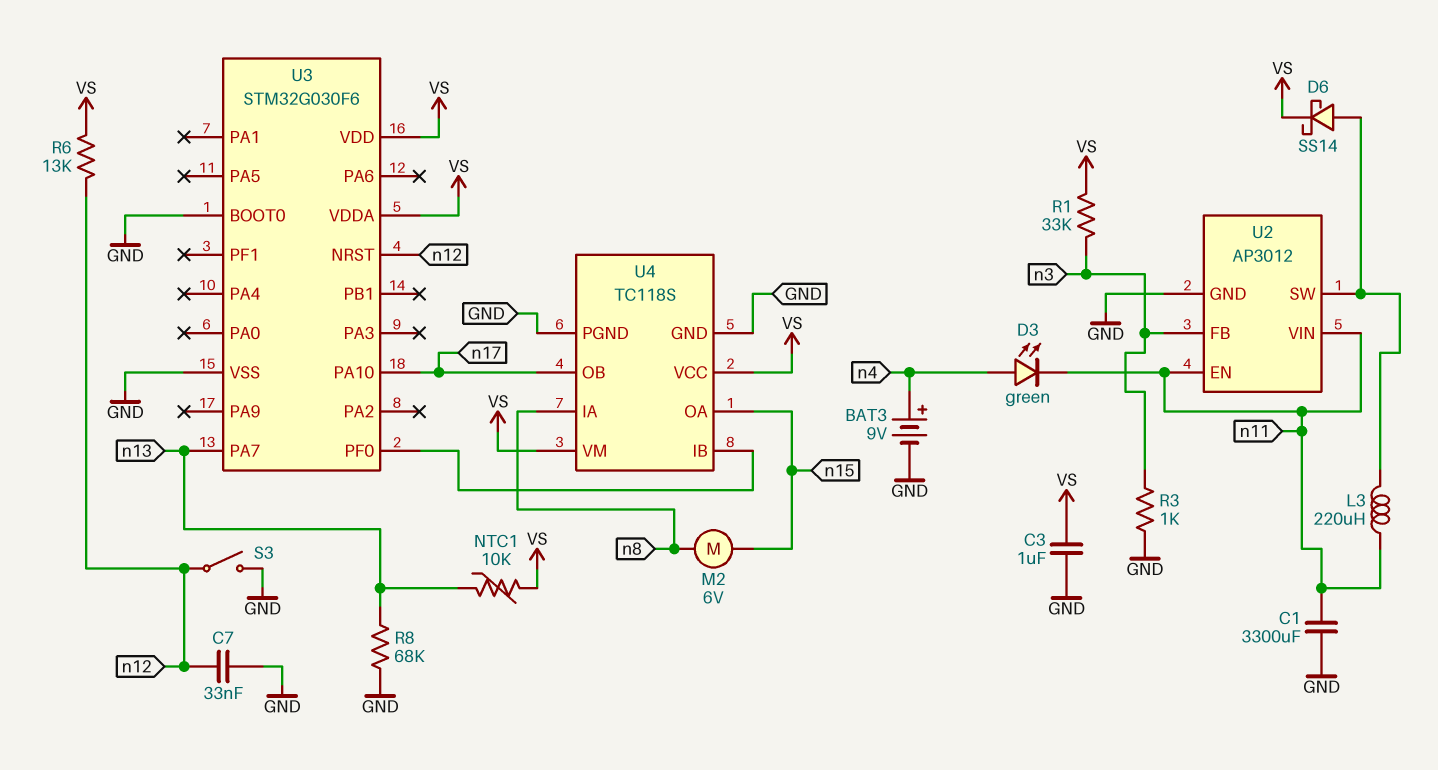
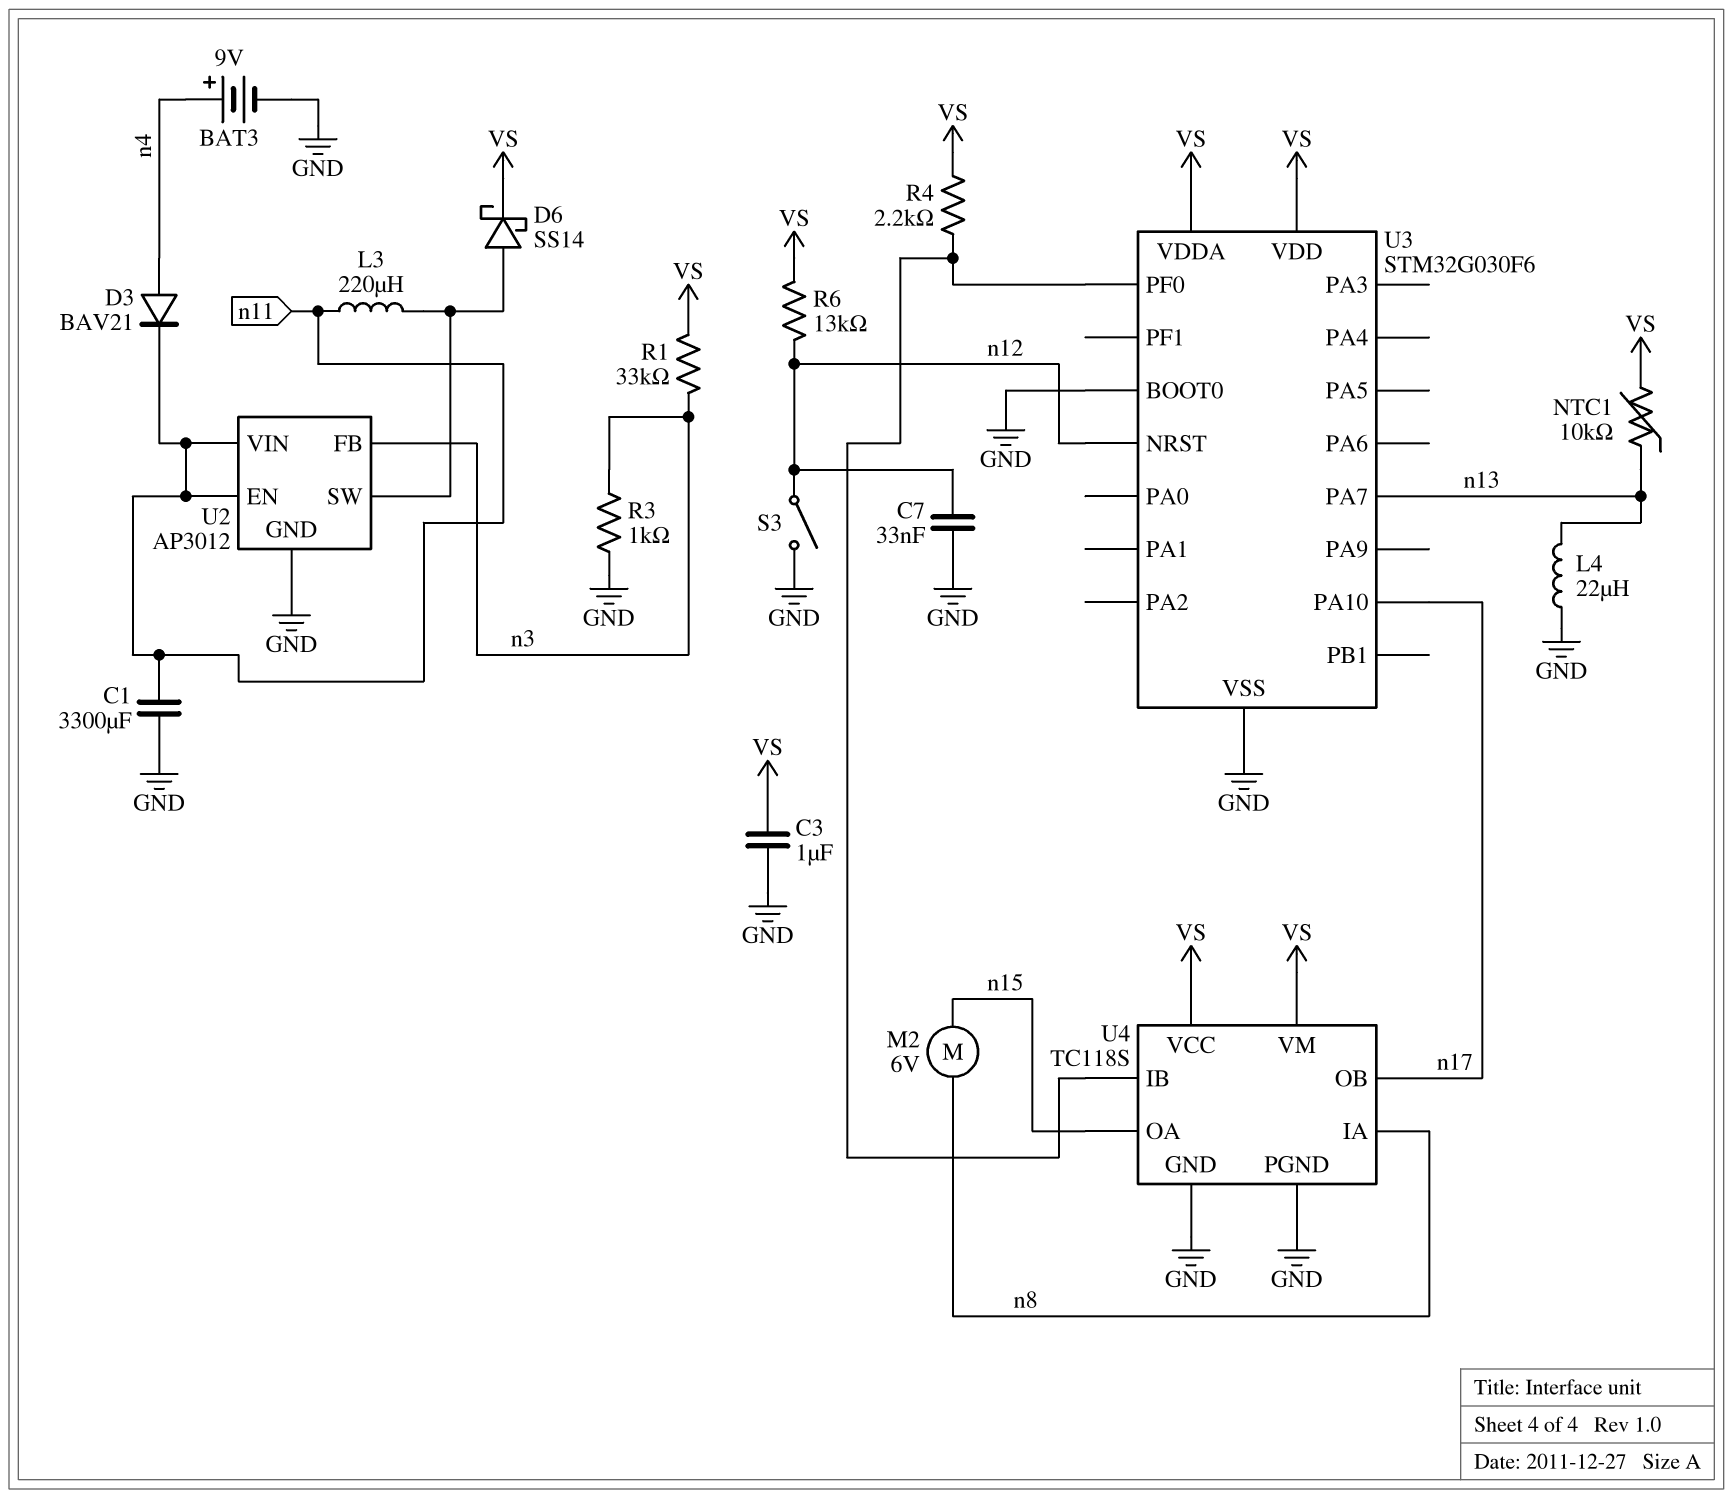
D3: LED green (A n4, K n11) -> diode BAV21 (A n4, K n11)
L4: none -> 22uH (GND, n13)
R4: none -> 2.2k (U3/PF0, VS)
R8: 68k (GND, n13) -> none

